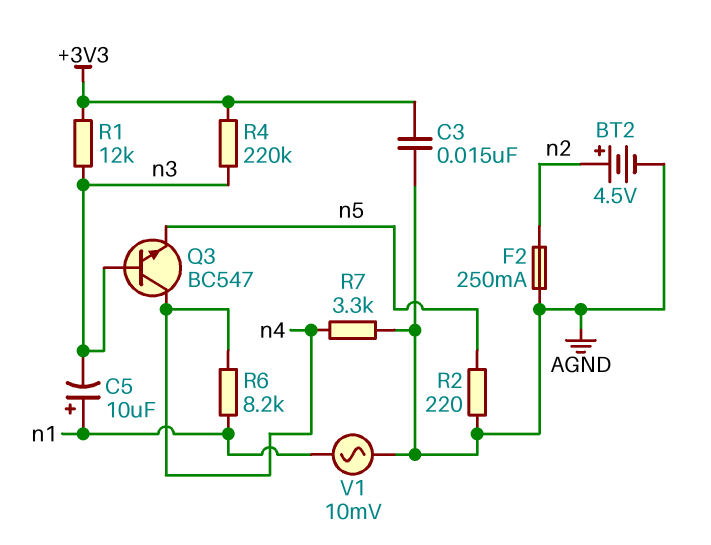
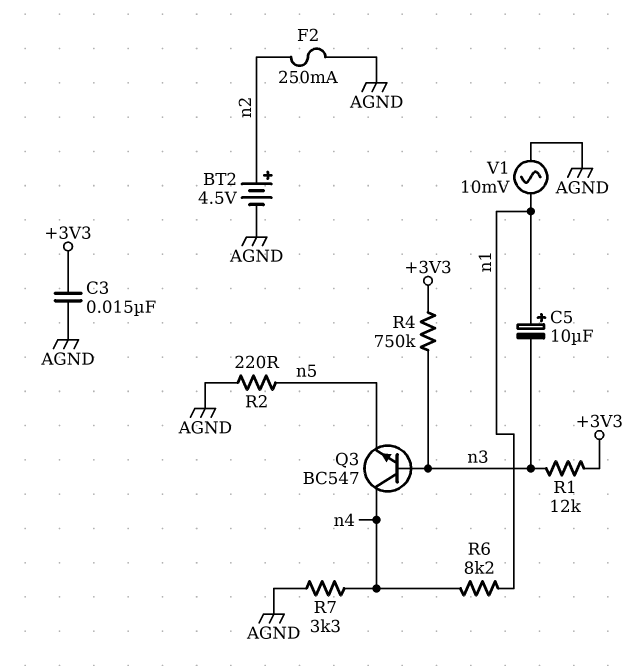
R4: 220k (+3V3, n3) -> 750k (+3V3, n3)

